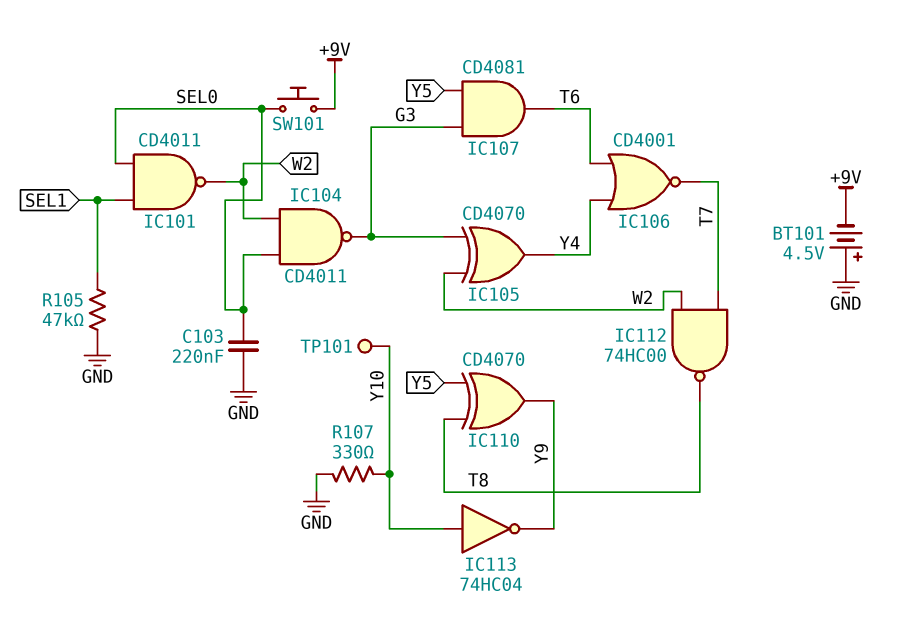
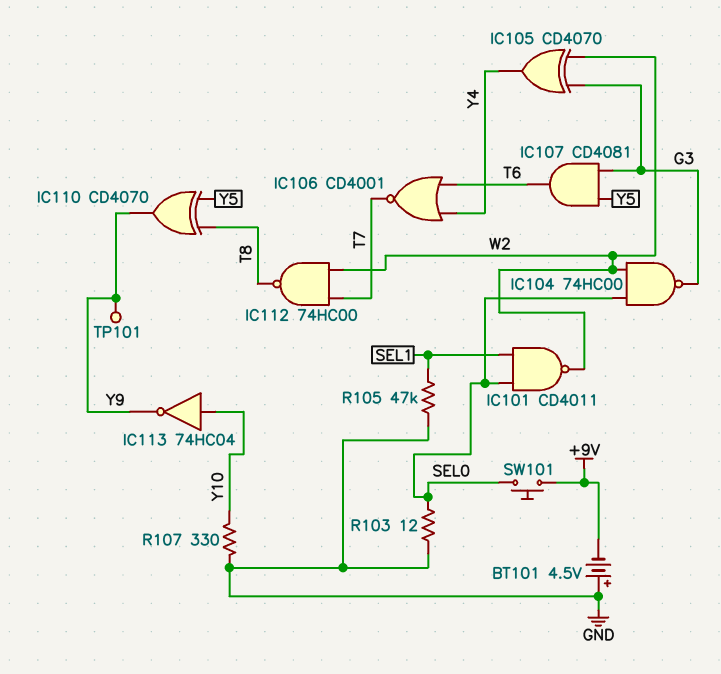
C103: 220nF (GND, SEL0) -> none
IC104: NAND CD4011 (in SEL0, in W2, out G3) -> NAND 74HC00 (in SEL0, in W2, out G3)
R103: none -> 12 (GND, SEL0)
TP101: test point (Y10) -> test point (Y9)

